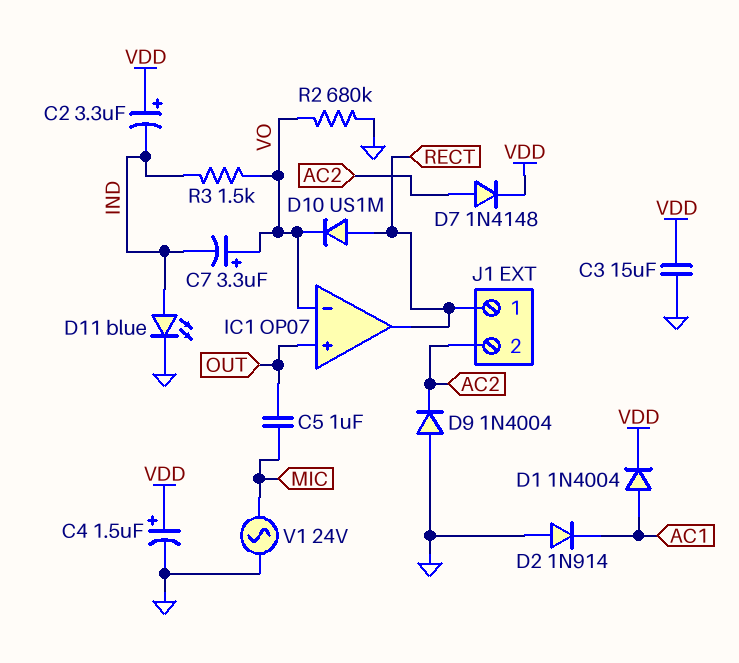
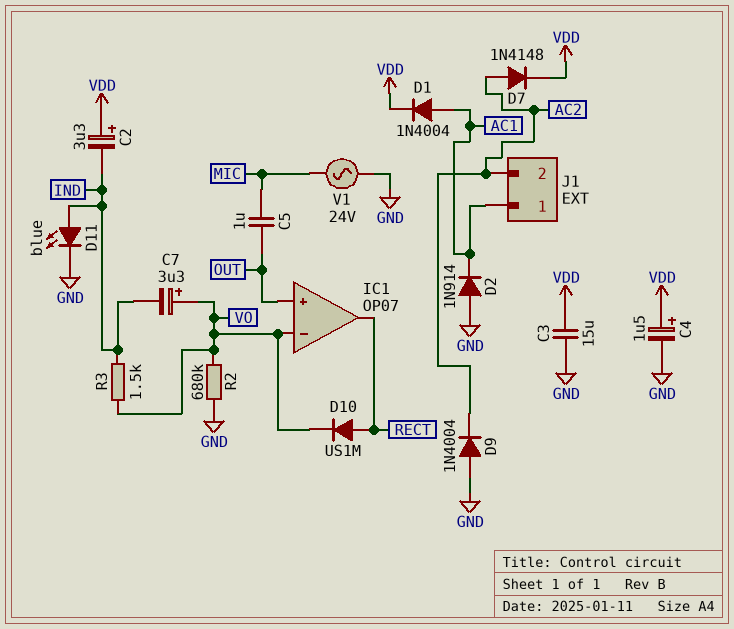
J1 pin 1: RECT -> AC1

